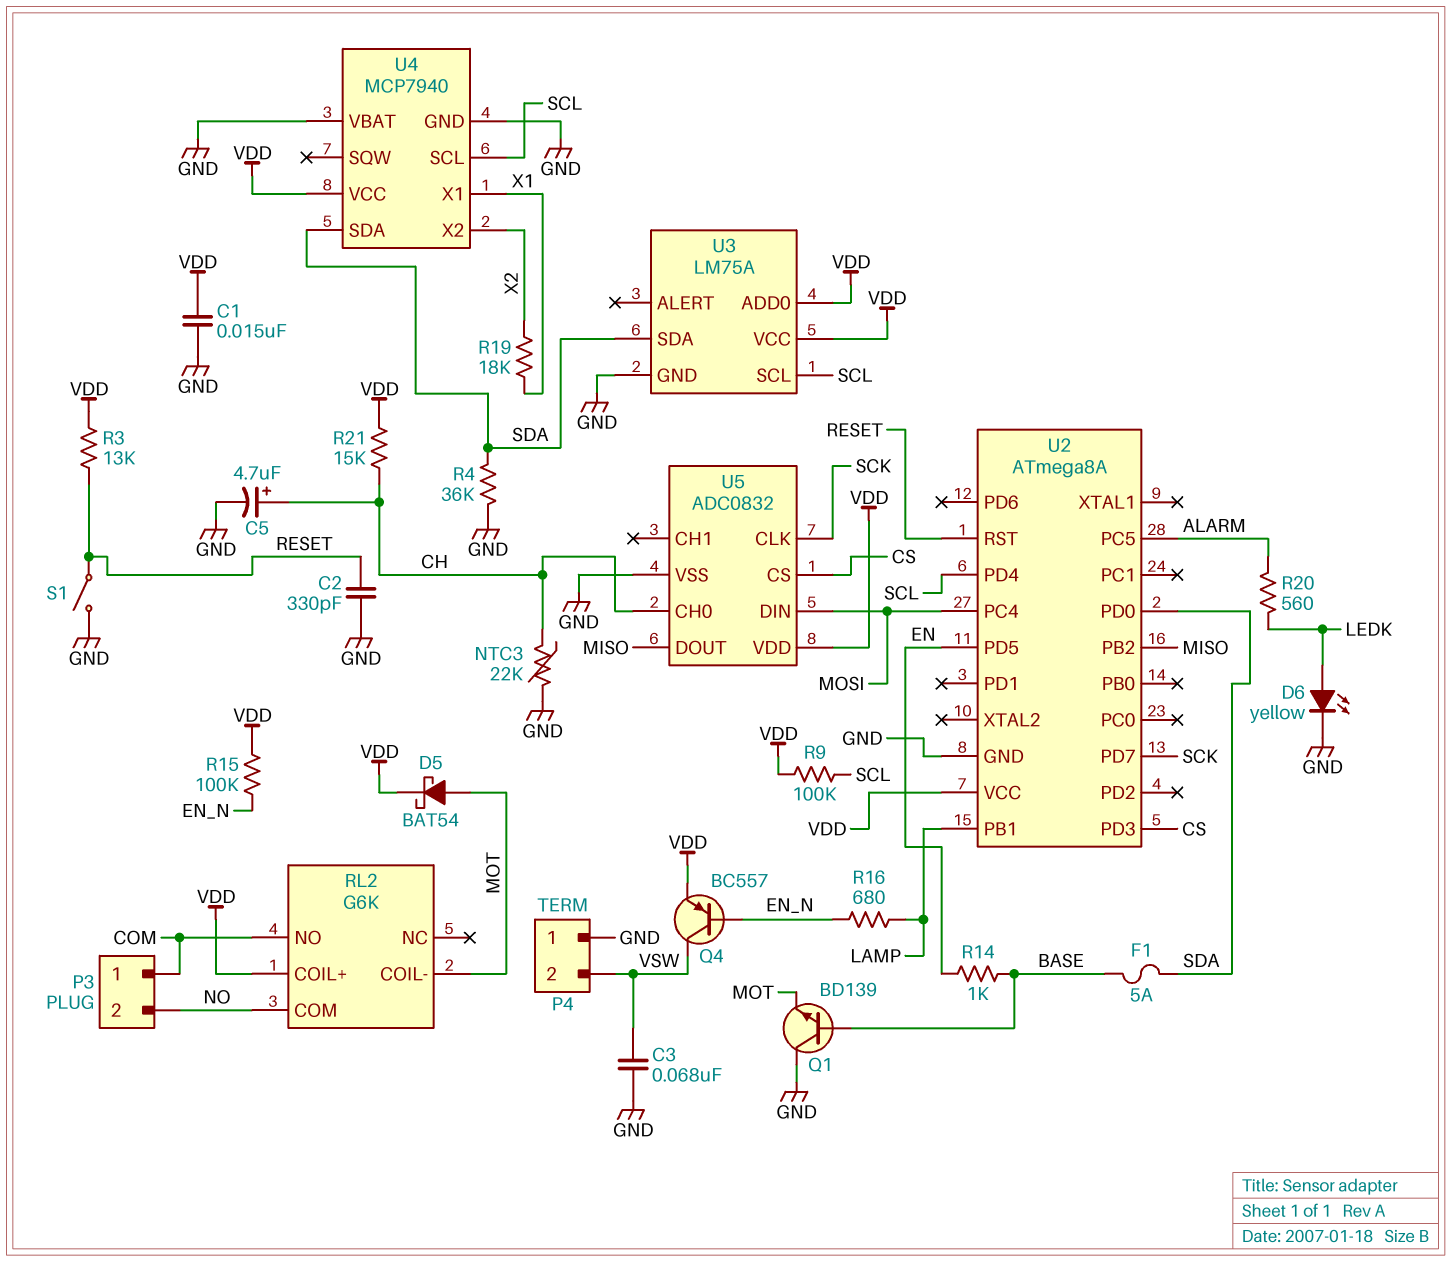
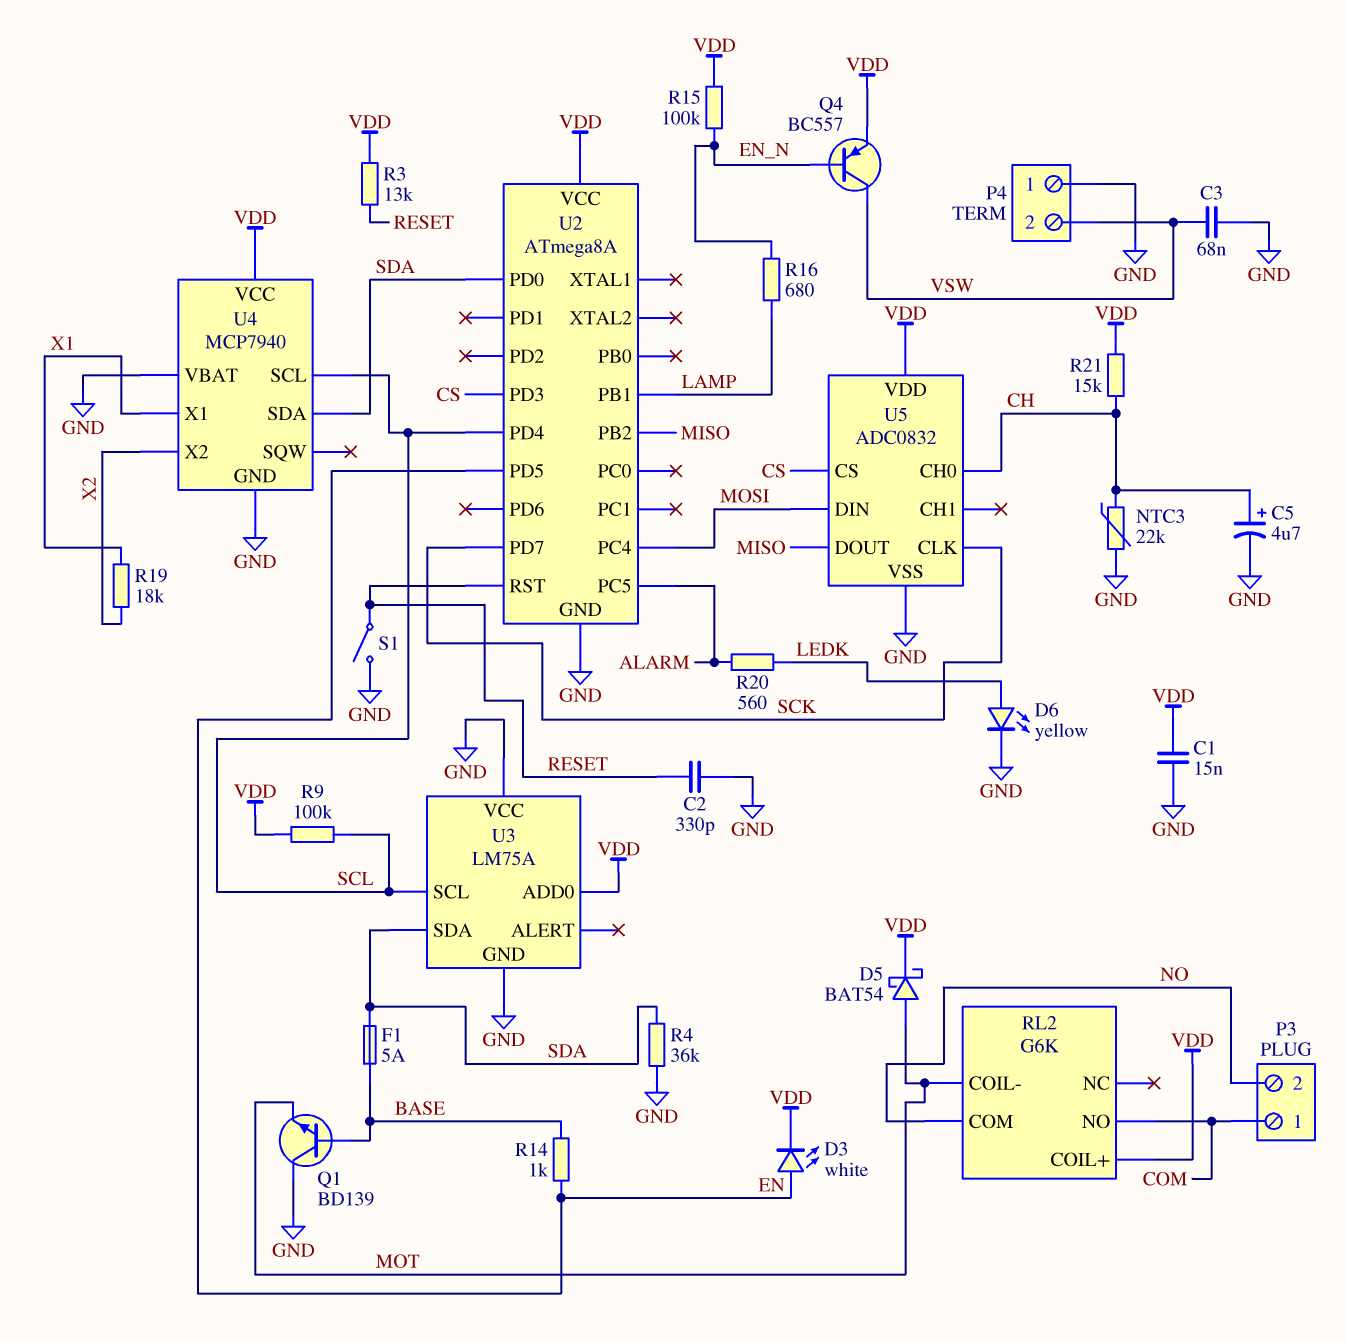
D3: none -> LED white (A EN, K VDD)
U3 pin VCC: VDD -> GND

